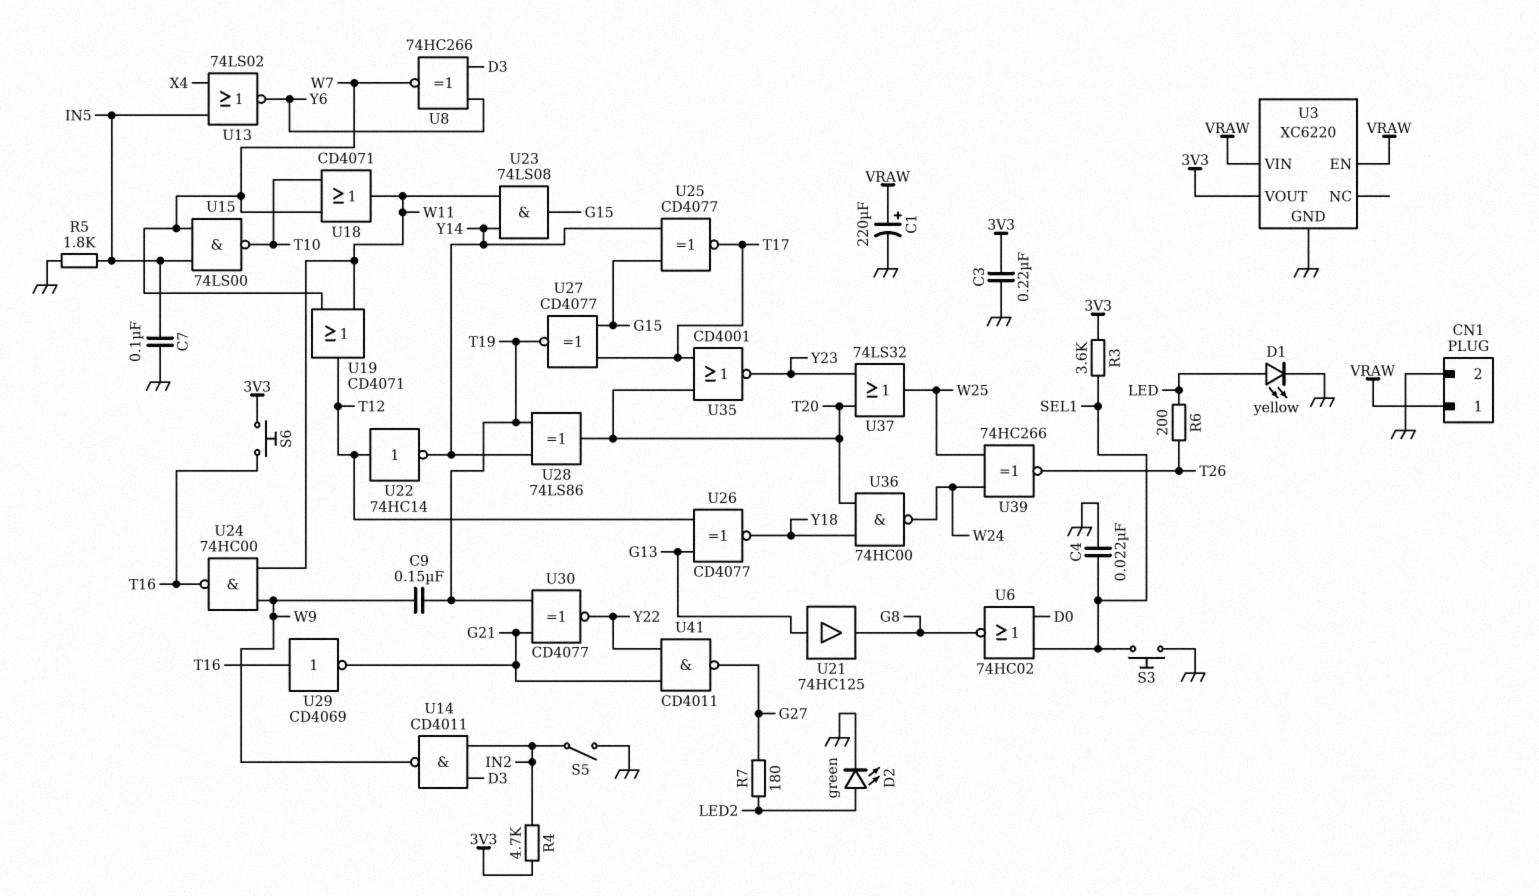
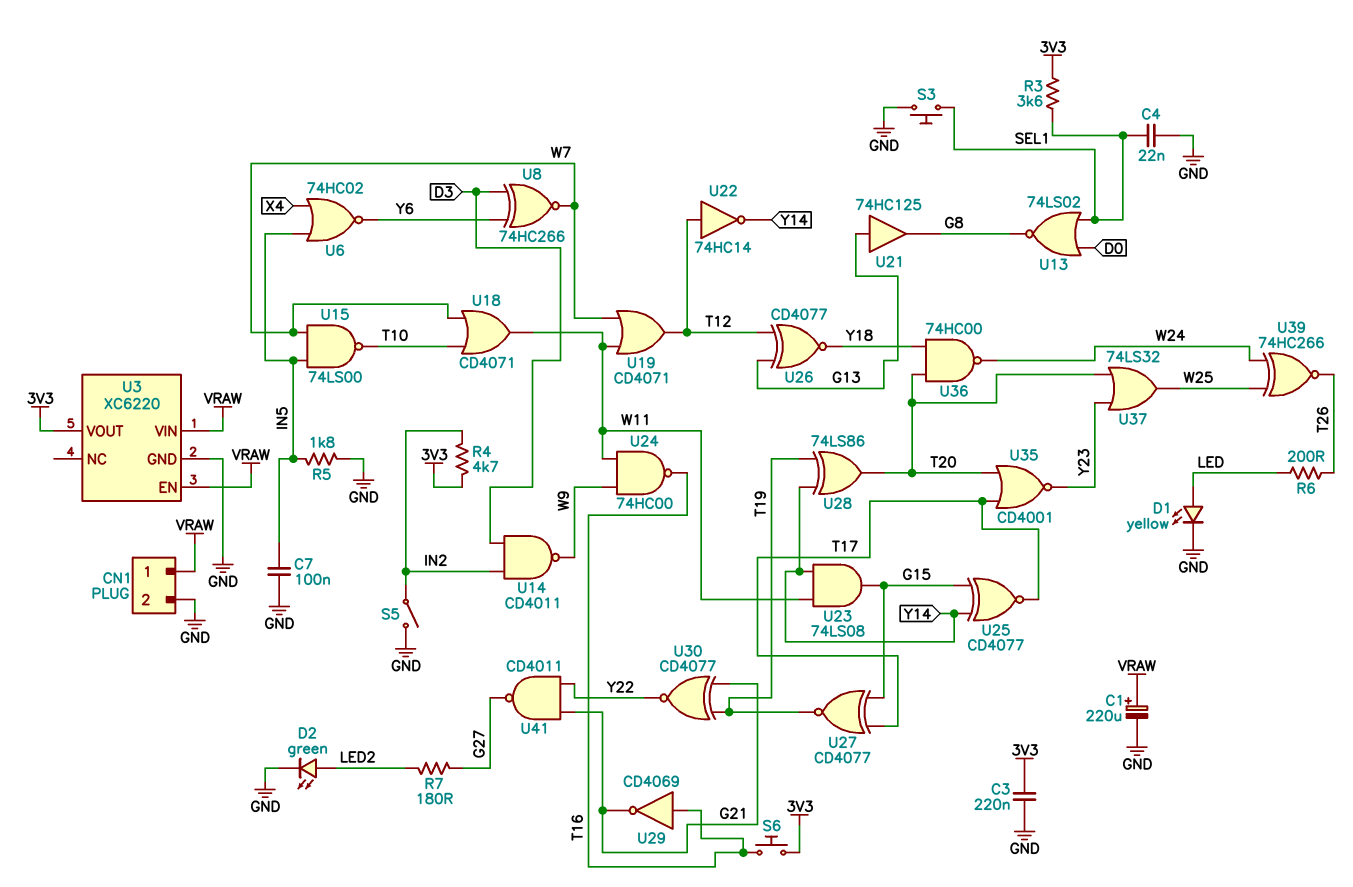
C9: 150nF (T19, W9) -> none
U6: NOR 74HC02 (in D0, in SEL1, out G8) -> NOR 74HC02 (in IN5, in X4, out Y6)
U13: NOR 74LS02 (in IN5, in X4, out Y6) -> NOR 74LS02 (in D0, in SEL1, out G8)

